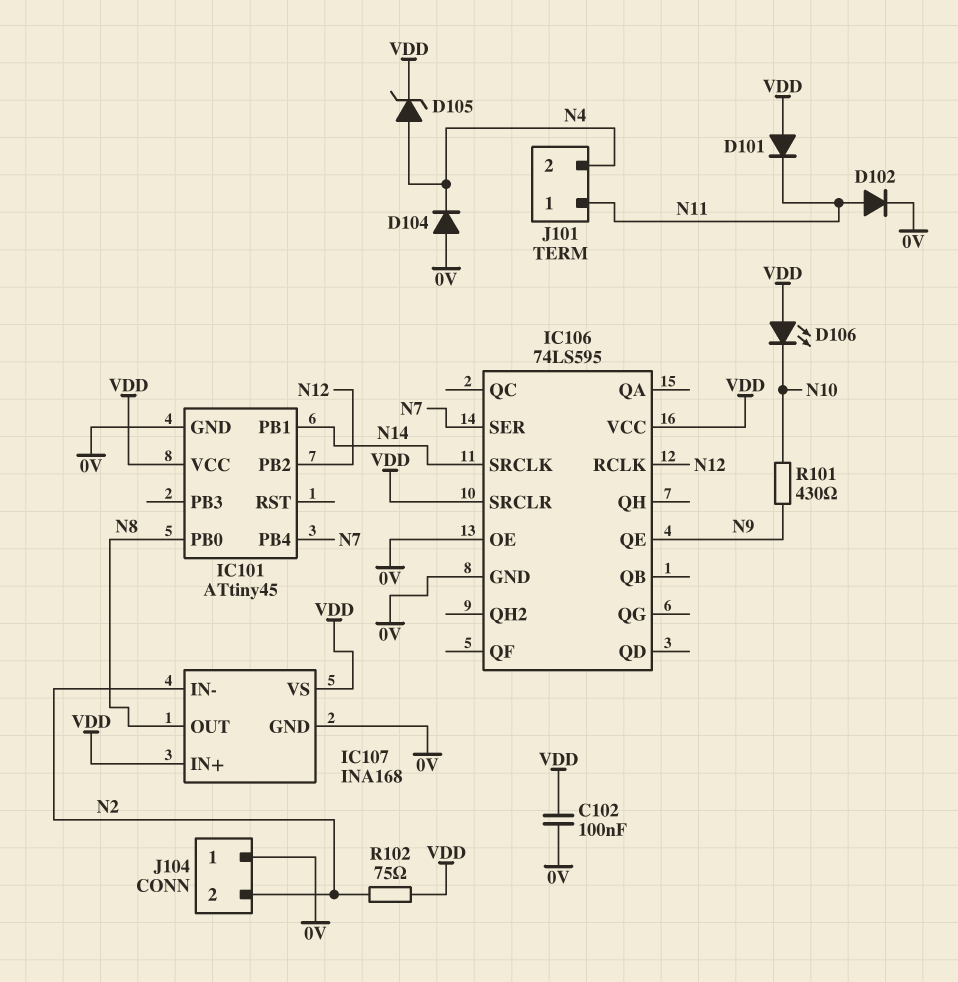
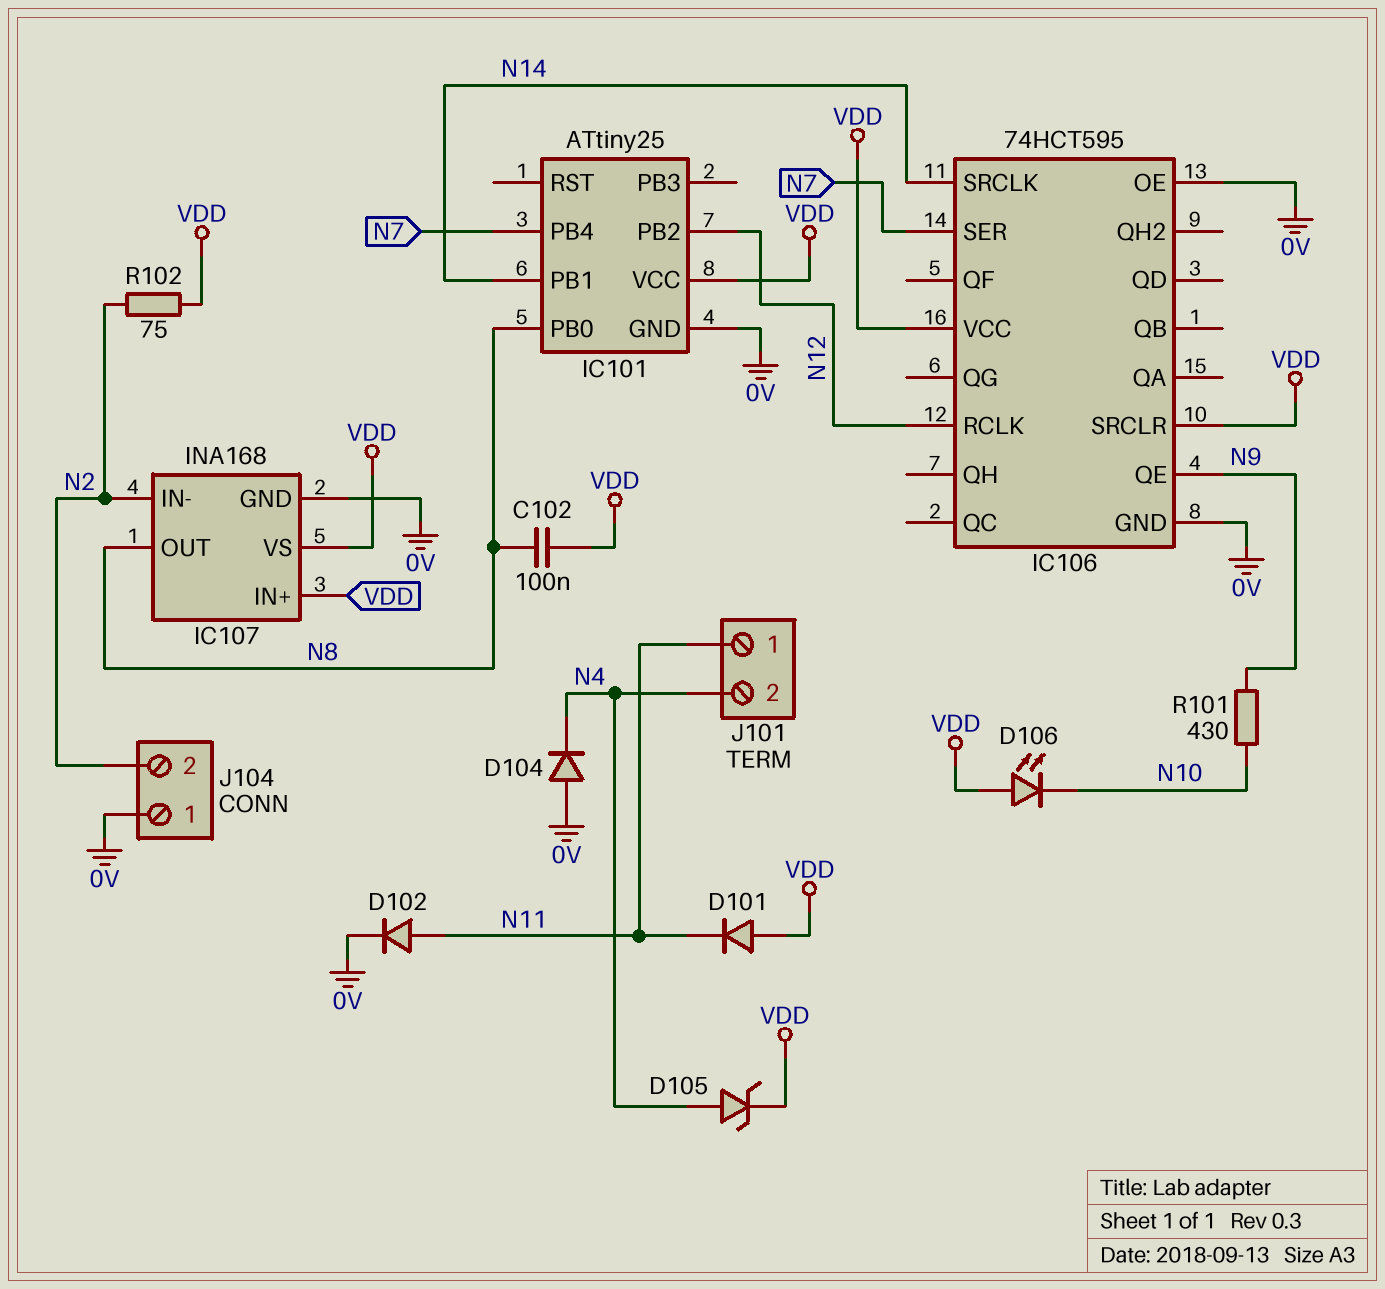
C102: 100nF (0V, VDD) -> 100nF (N8, VDD)
IC101: ATtiny45 -> ATtiny25
IC106: 74LS595 -> 74HCT595

